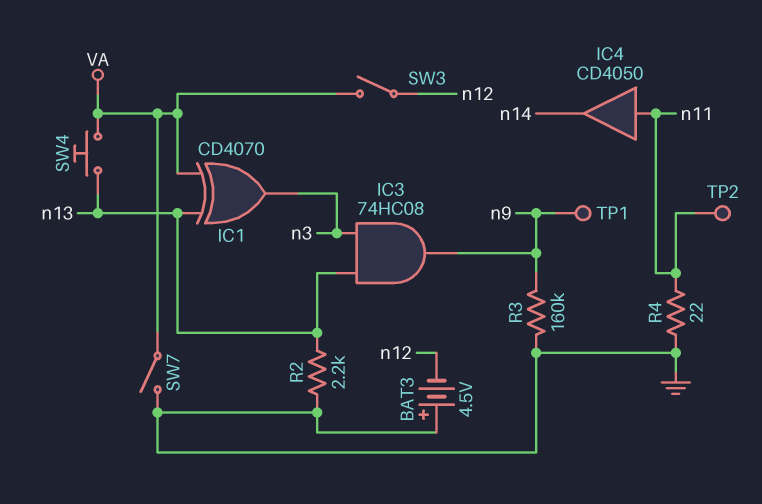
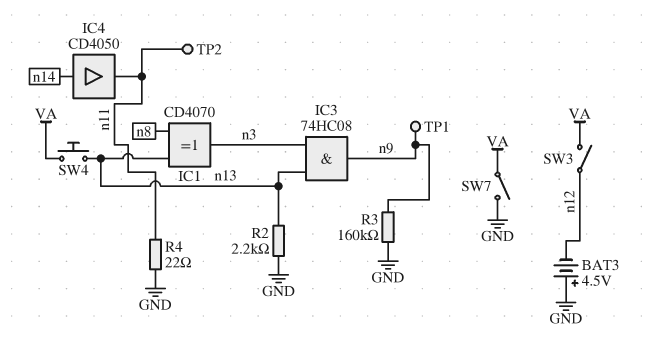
IC1: XOR CD4070 (in VA, in n13, out n3) -> XOR CD4070 (in n8, in n13, out n3)
IC4: buffer CD4050 (in n11, out n14) -> buffer CD4050 (in n14, out n11)

